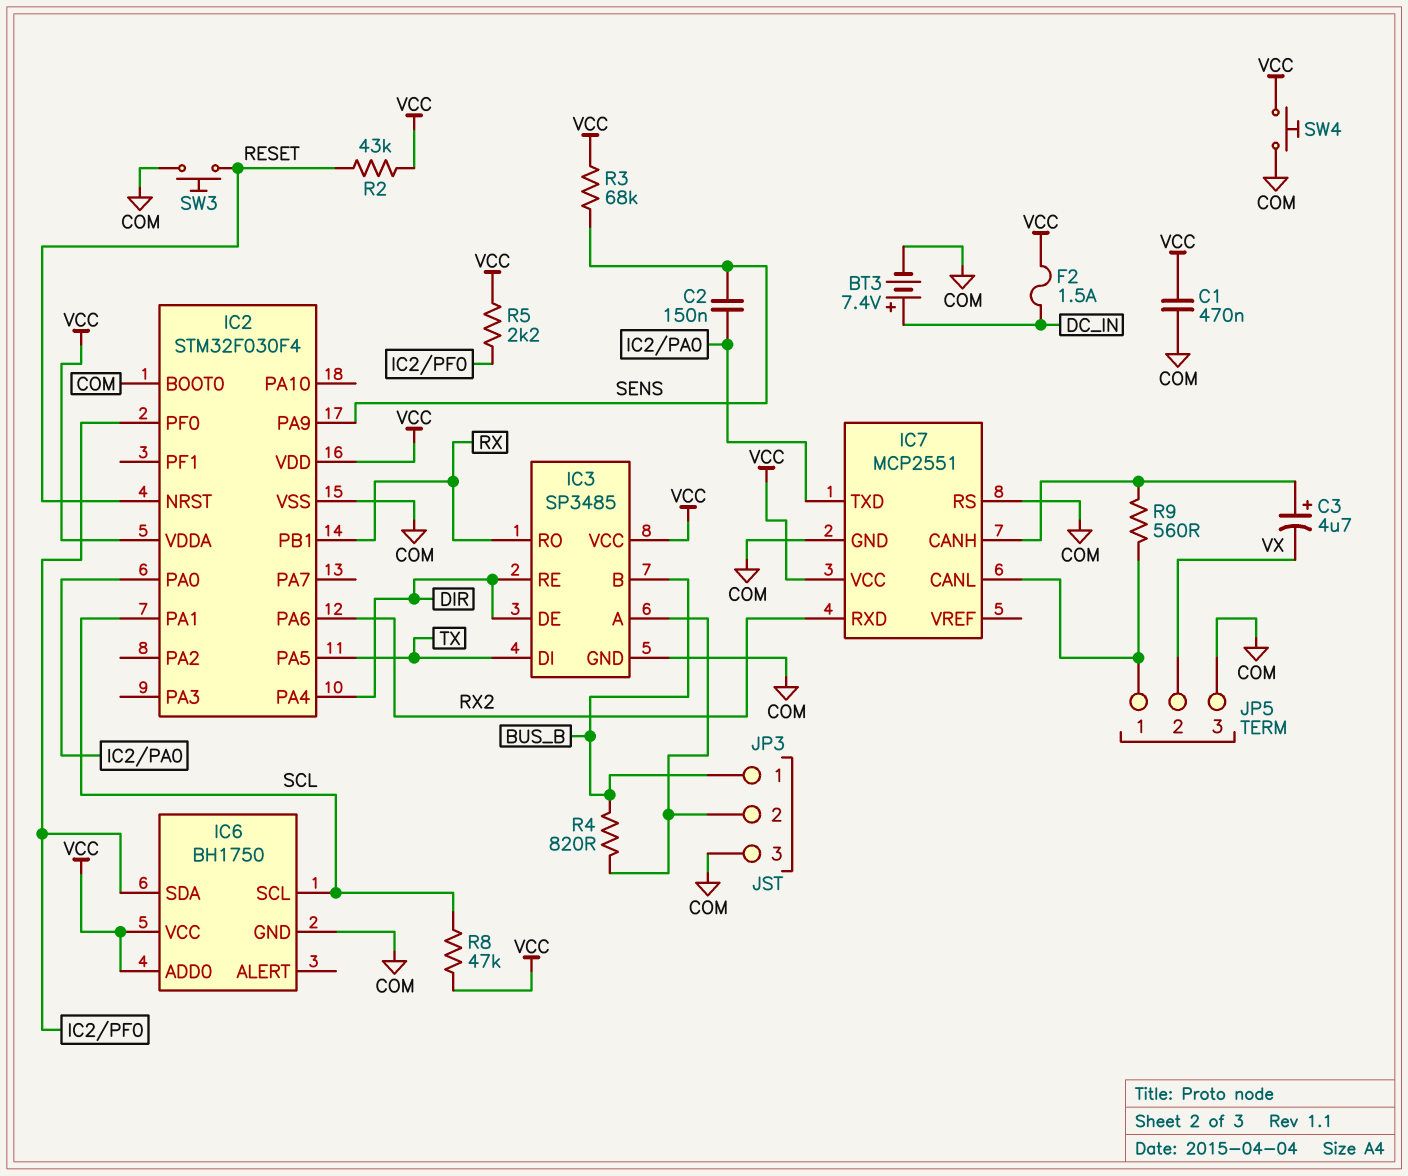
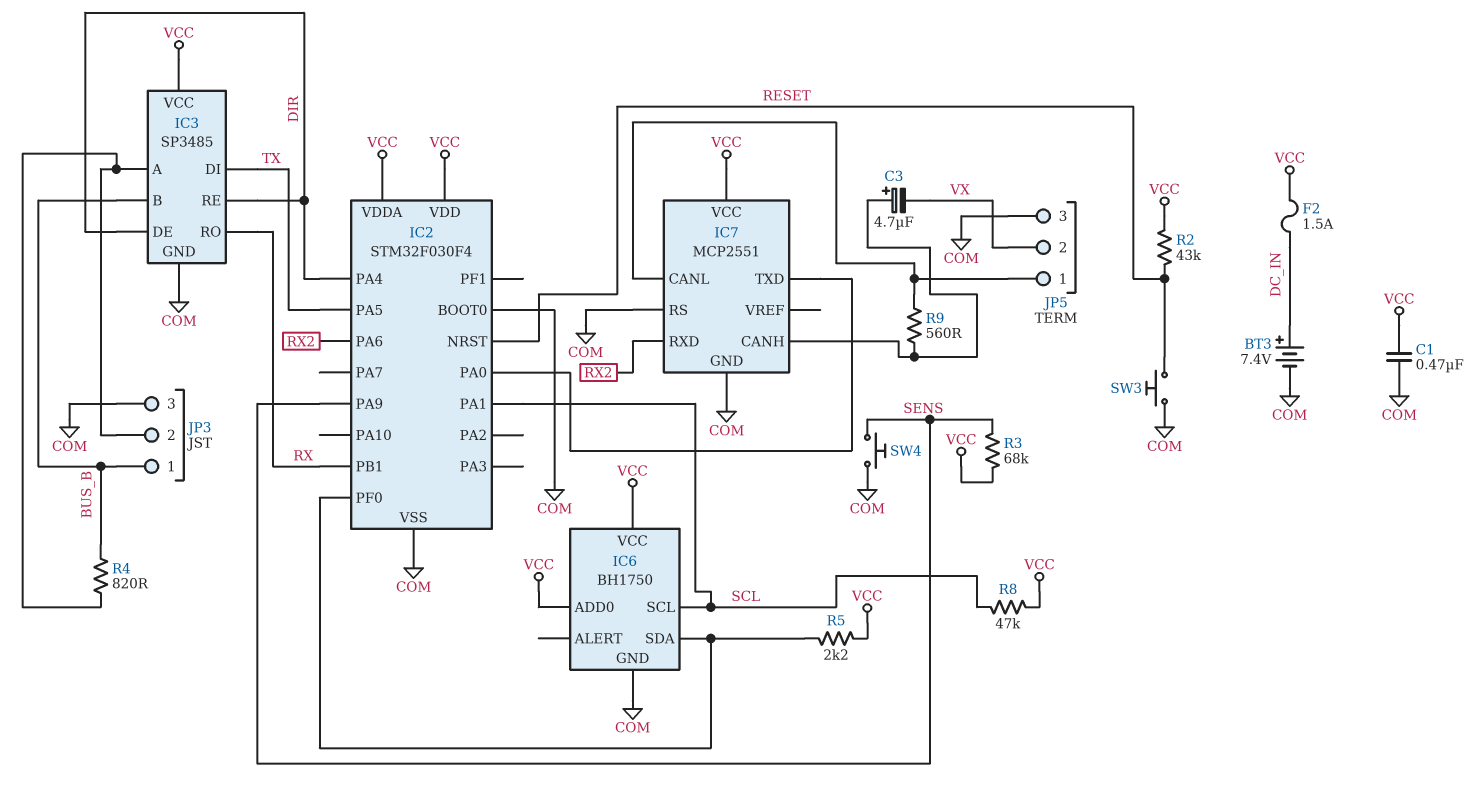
C2: 150nF (IC2/PA0, SENS) -> none
SW4: button (COM, VCC) -> button (COM, SENS)

